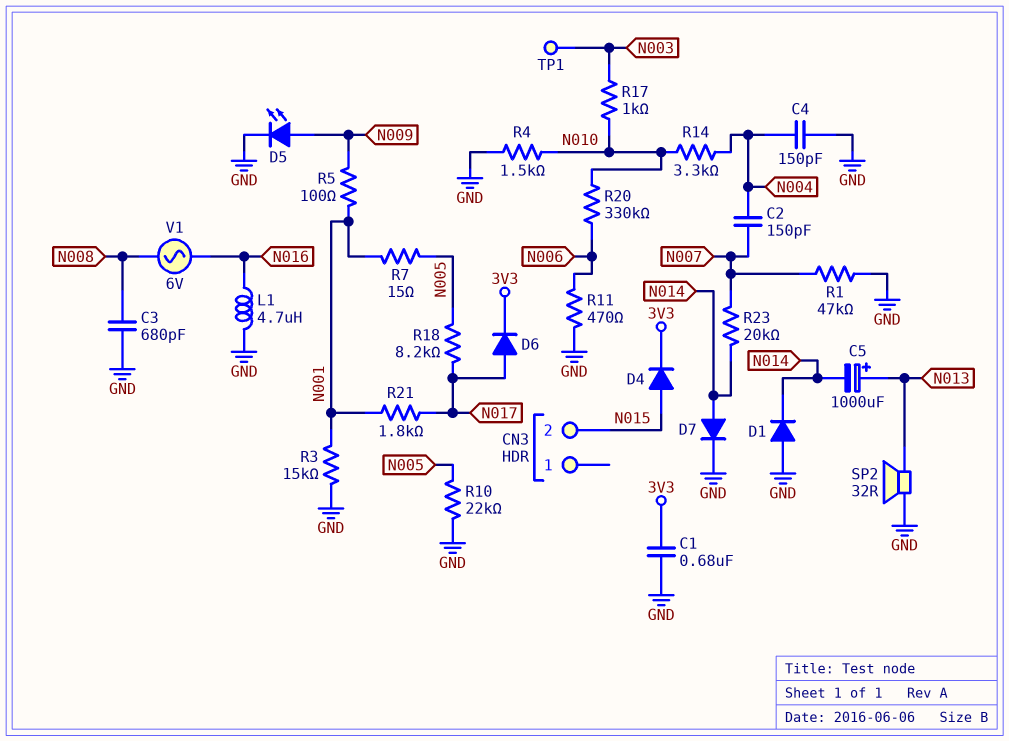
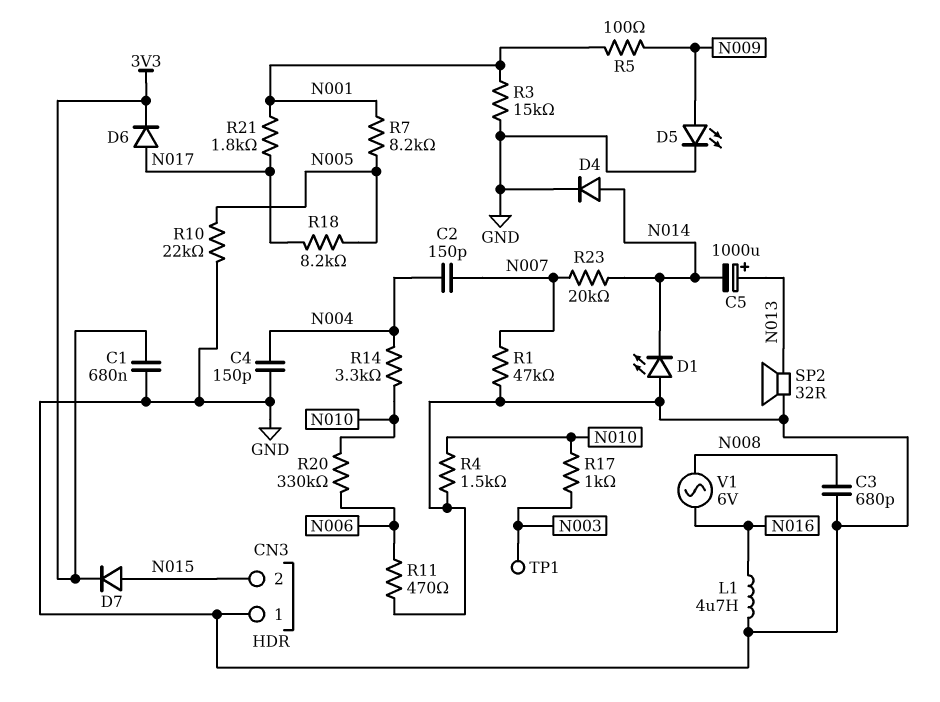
CN3 pin 1: none -> GND
D1: diode (A GND, K N014) -> LED (A GND, K N014)
D4: diode (A N015, K 3V3) -> diode (A N014, K GND)
D7: diode (A N014, K GND) -> diode (A N015, K 3V3)
R7: 15 (N001, N005) -> 8.2k (N001, N005)

